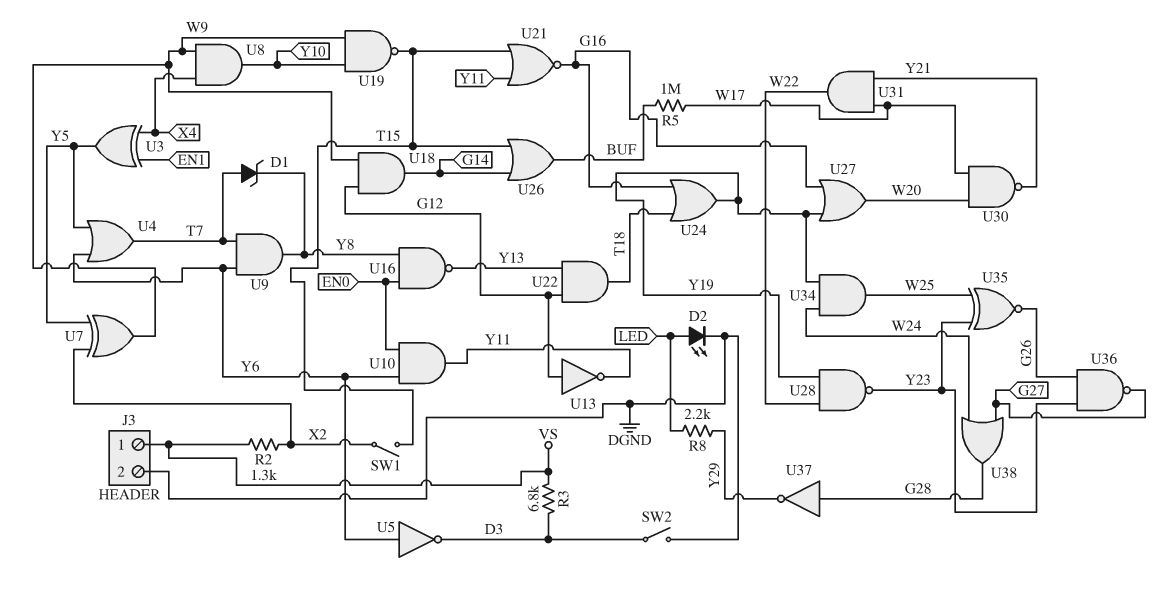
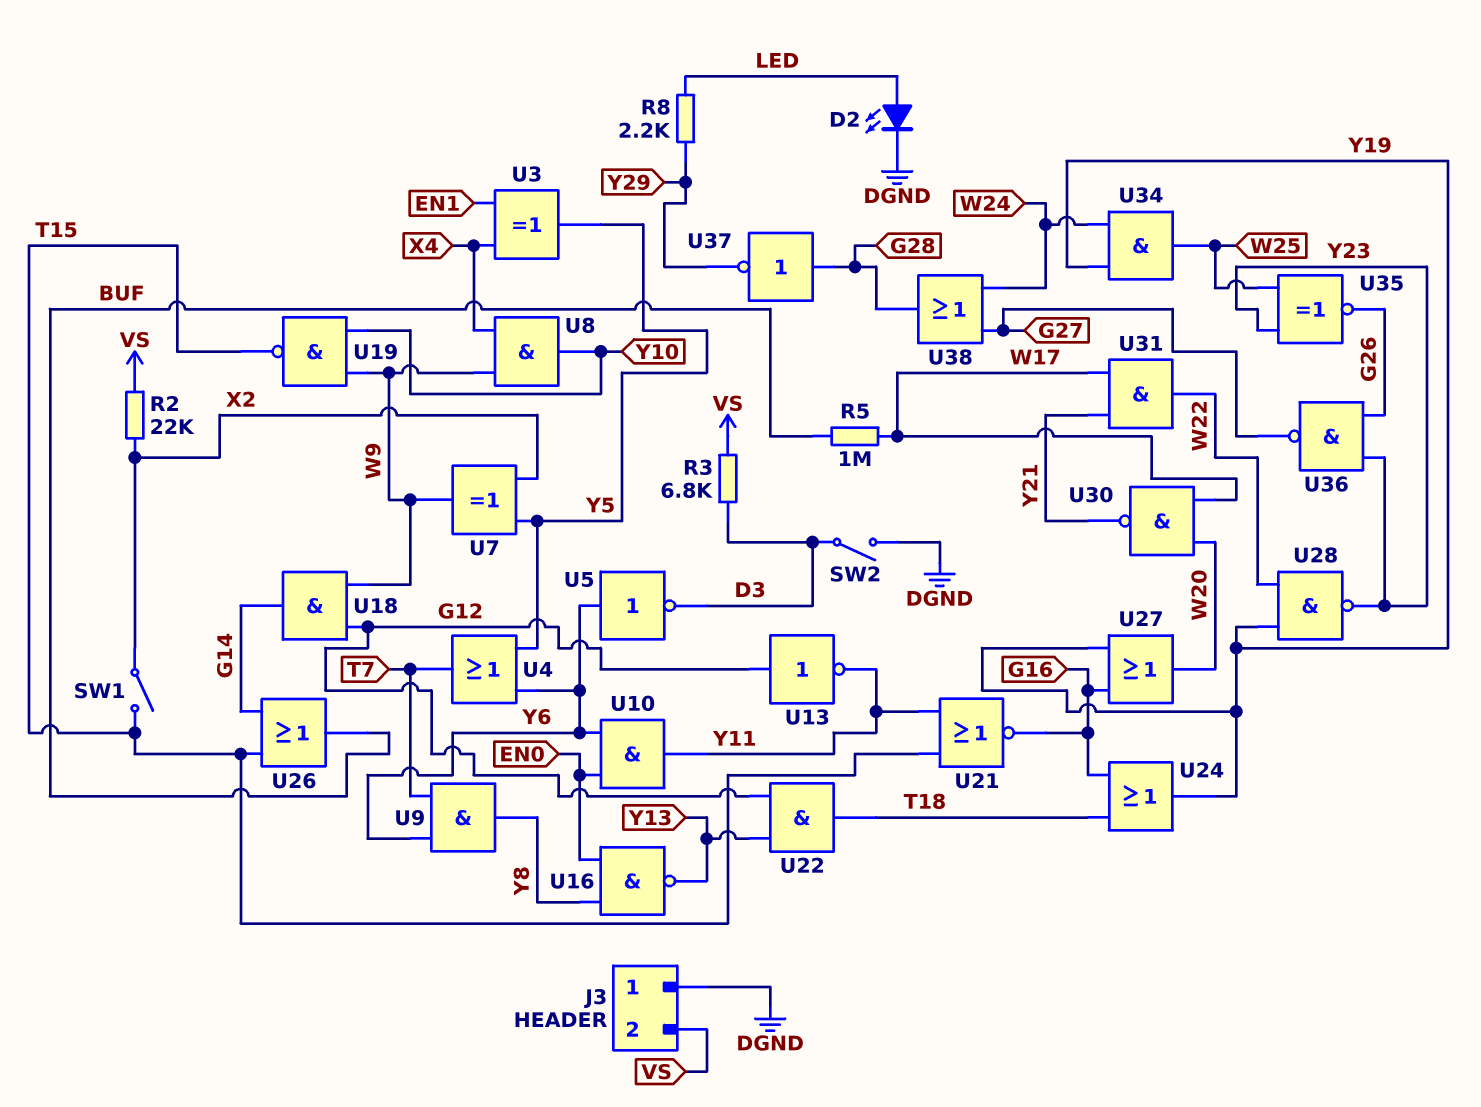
D1: zener (A T7, K Y8) -> none
J3 pin 1: VS -> DGND
J3 pin 2: DGND -> VS
R2: 1.3k (VS, X2) -> 22k (VS, X2)

